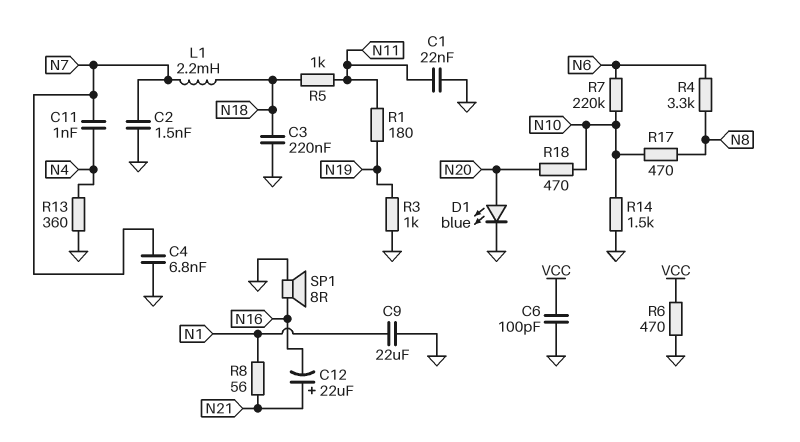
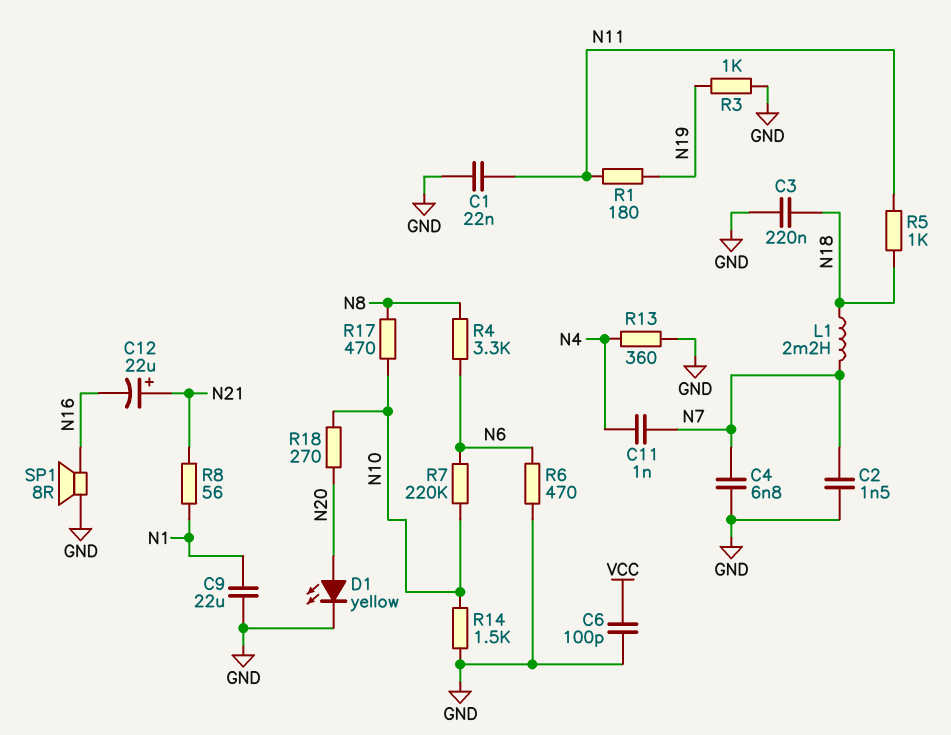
D1: LED blue (A N20, K GND) -> LED yellow (A N20, K GND)
R6: 470 (GND, VCC) -> 470 (GND, N6)
R18: 470 (N10, N20) -> 270 (N10, N20)

